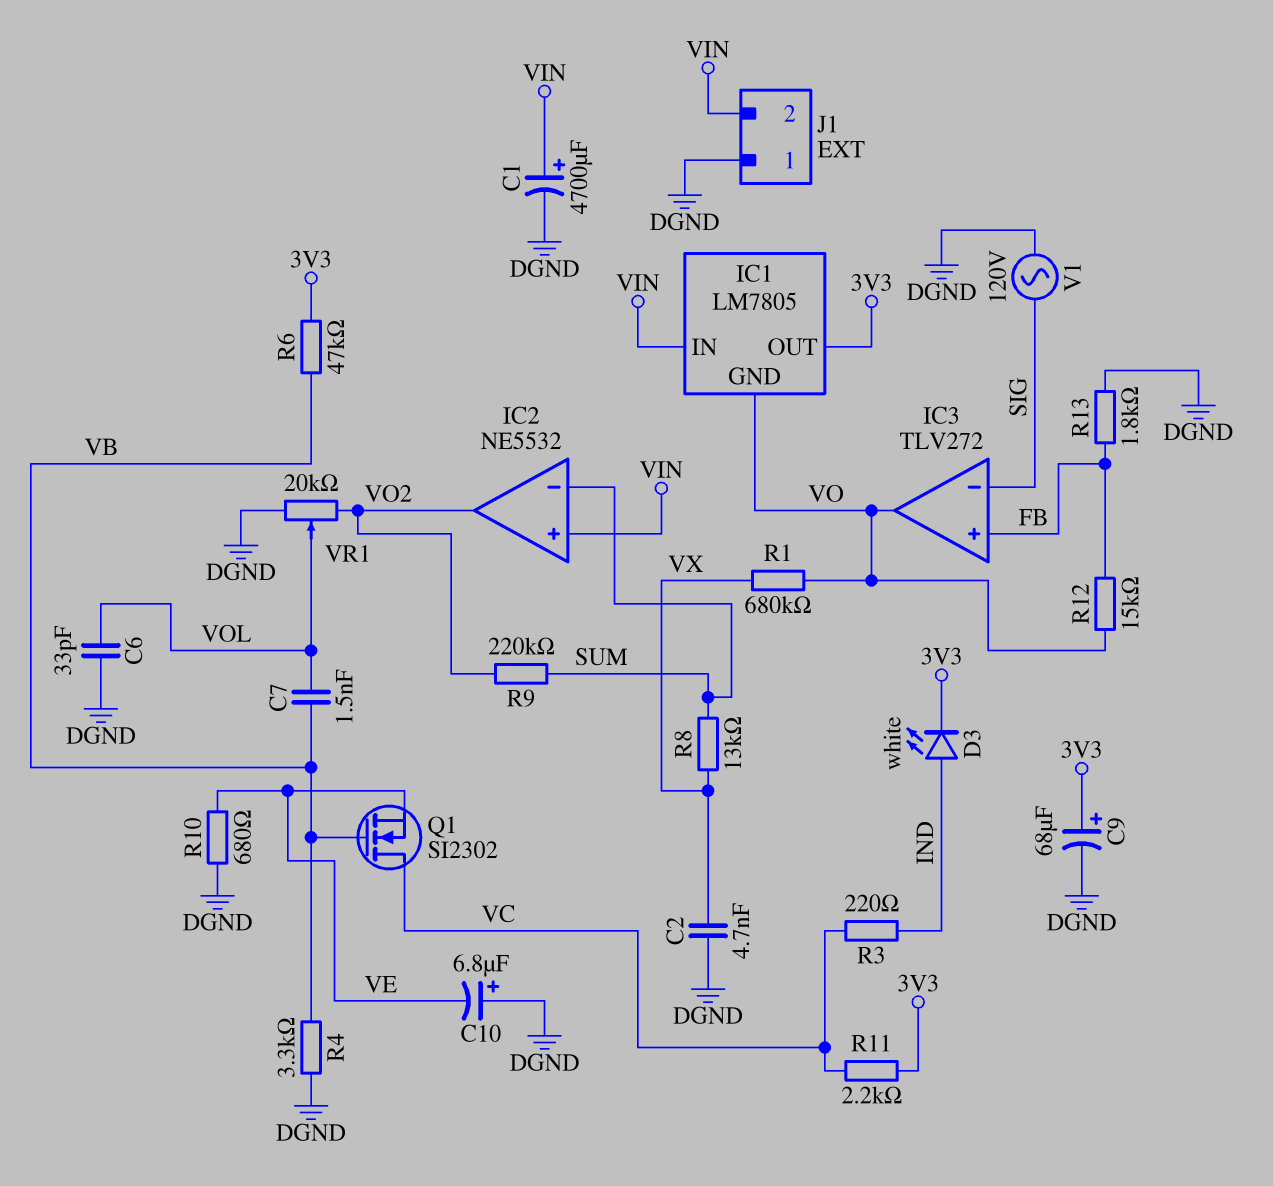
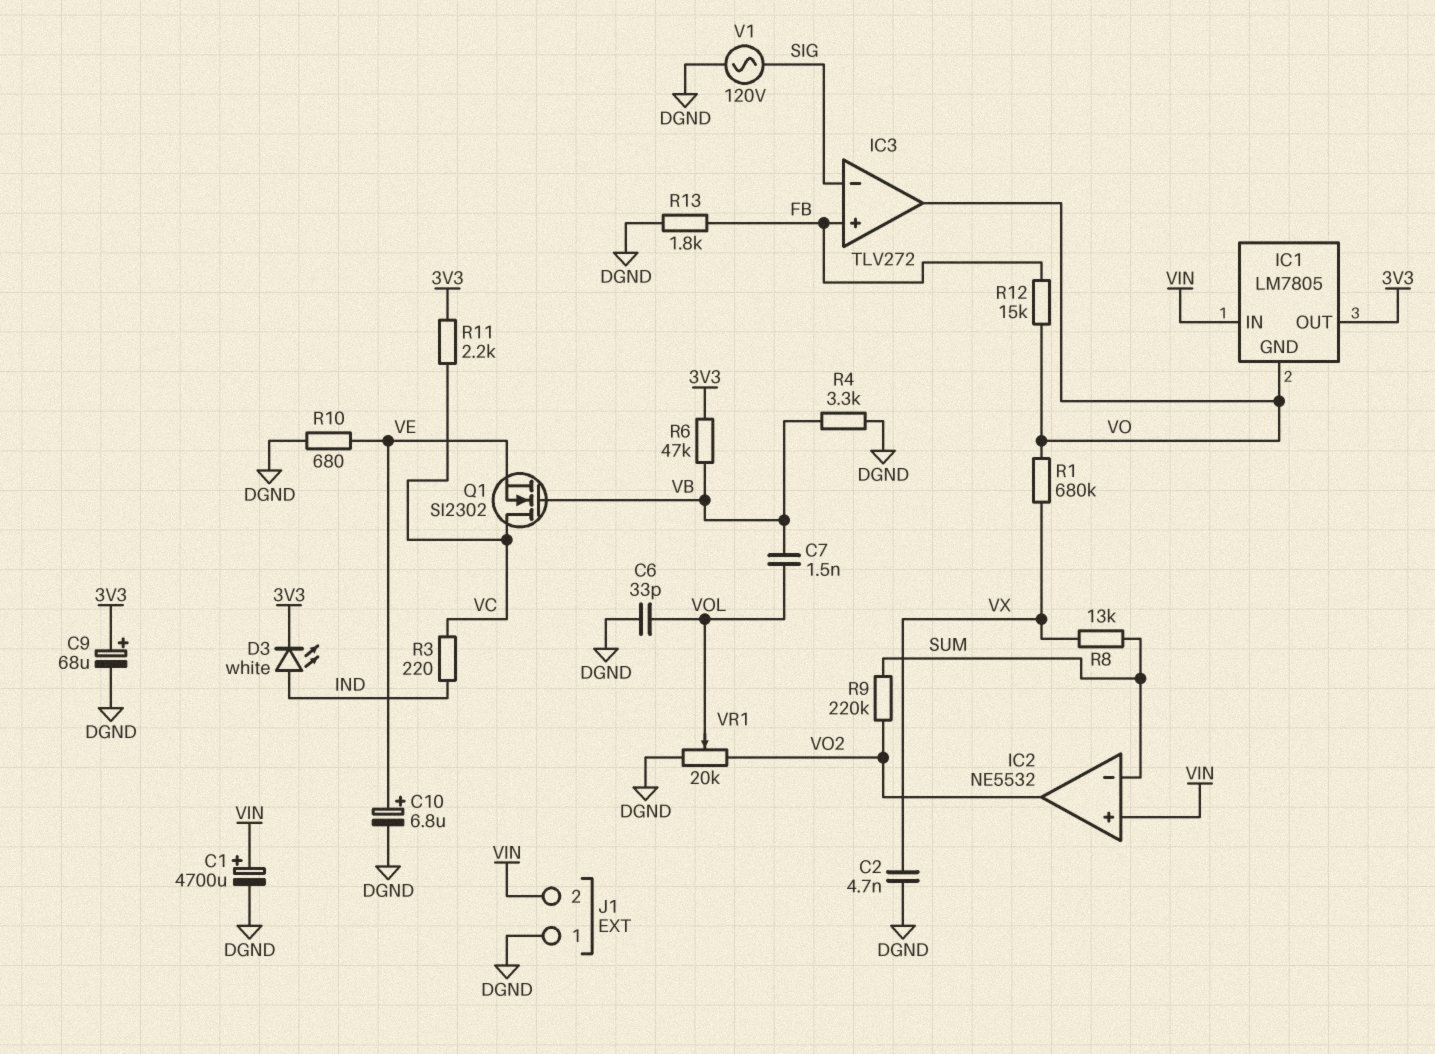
C10: 6.8uF (plus DGND, minus VE) -> 6.8uF (plus VE, minus DGND)

